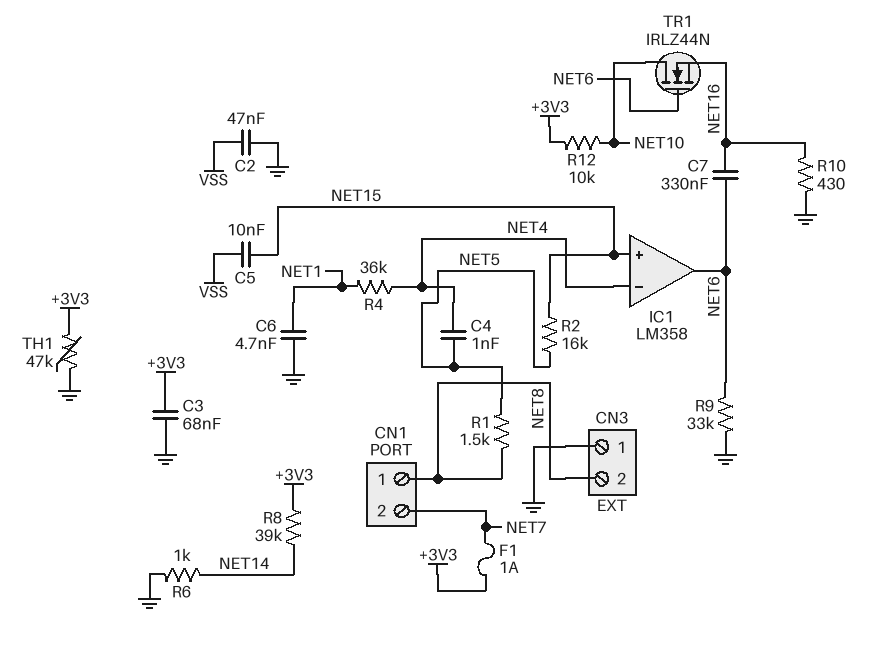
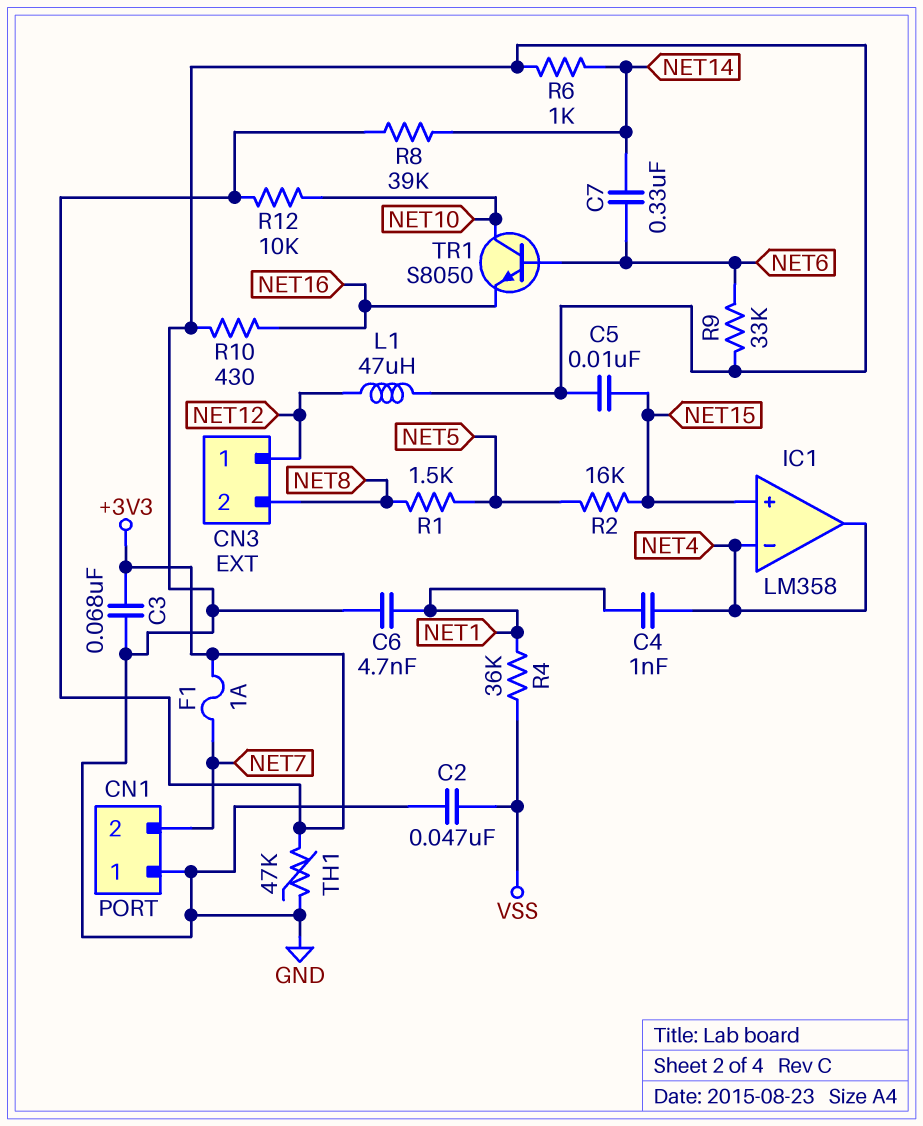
C4: 1nF (NET4, NET5) -> 1nF (NET1, NET4)
C5: 10nF (NET15, VSS) -> 10nF (GND, NET15)
C7: 330nF (NET6, NET16) -> 330nF (NET6, NET14)
CN1 pin 1: NET8 -> GND
CN3 pin 1: GND -> NET12
IC1 pin out: NET6 -> NET4
L1: none -> 47uH (GND, NET12)
R4: 36k (NET1, NET4) -> 36k (NET1, VSS)
TR1: NMOS IRLZ44N (G NET6, D NET10, S NET16) -> NPN S8050 (B NET6, C NET10, E NET16)

